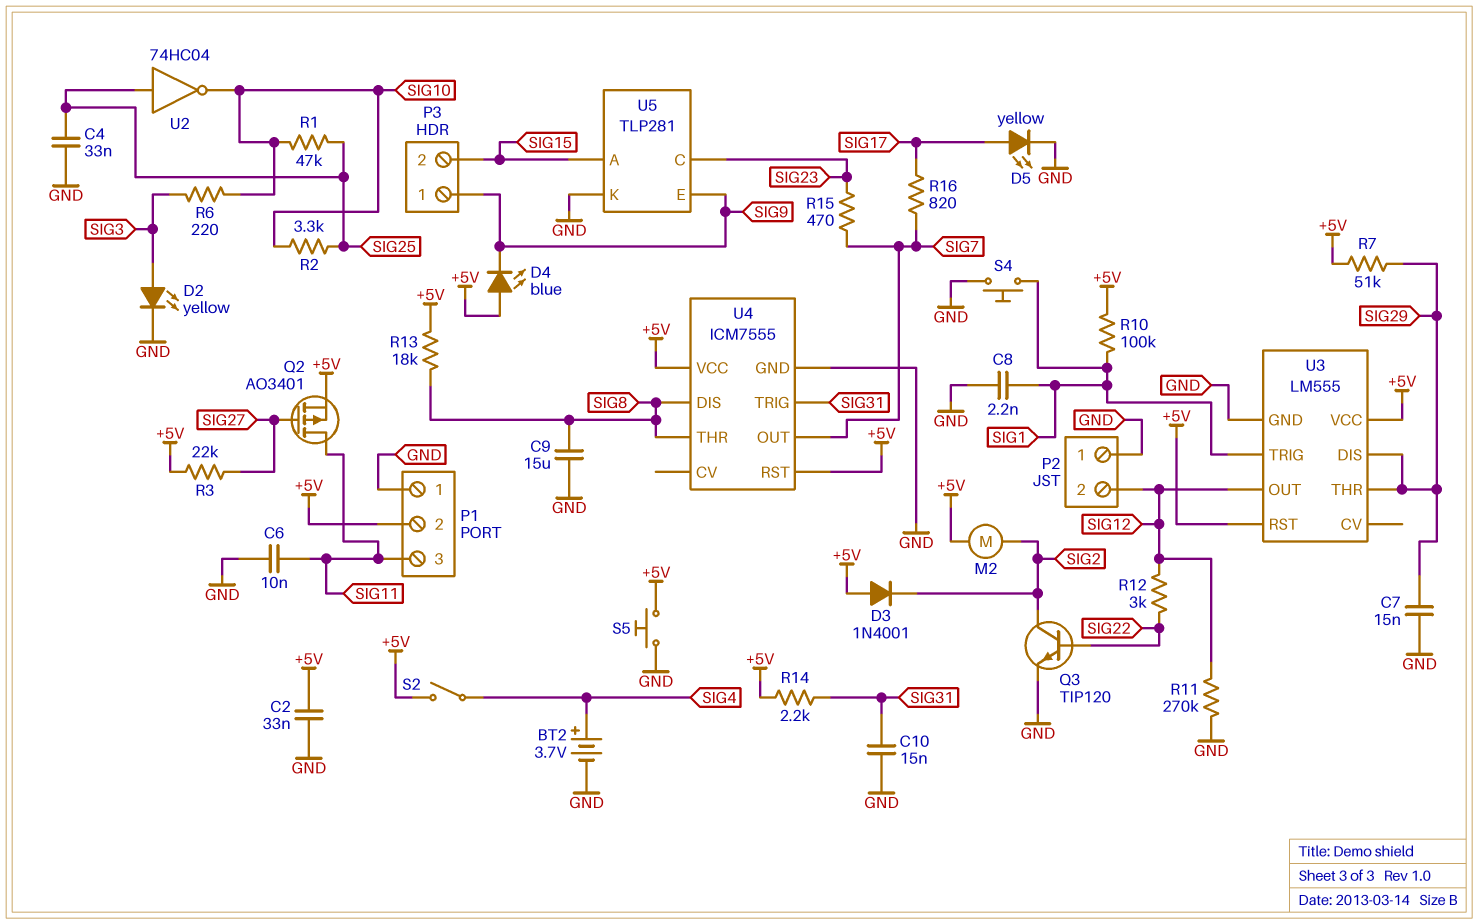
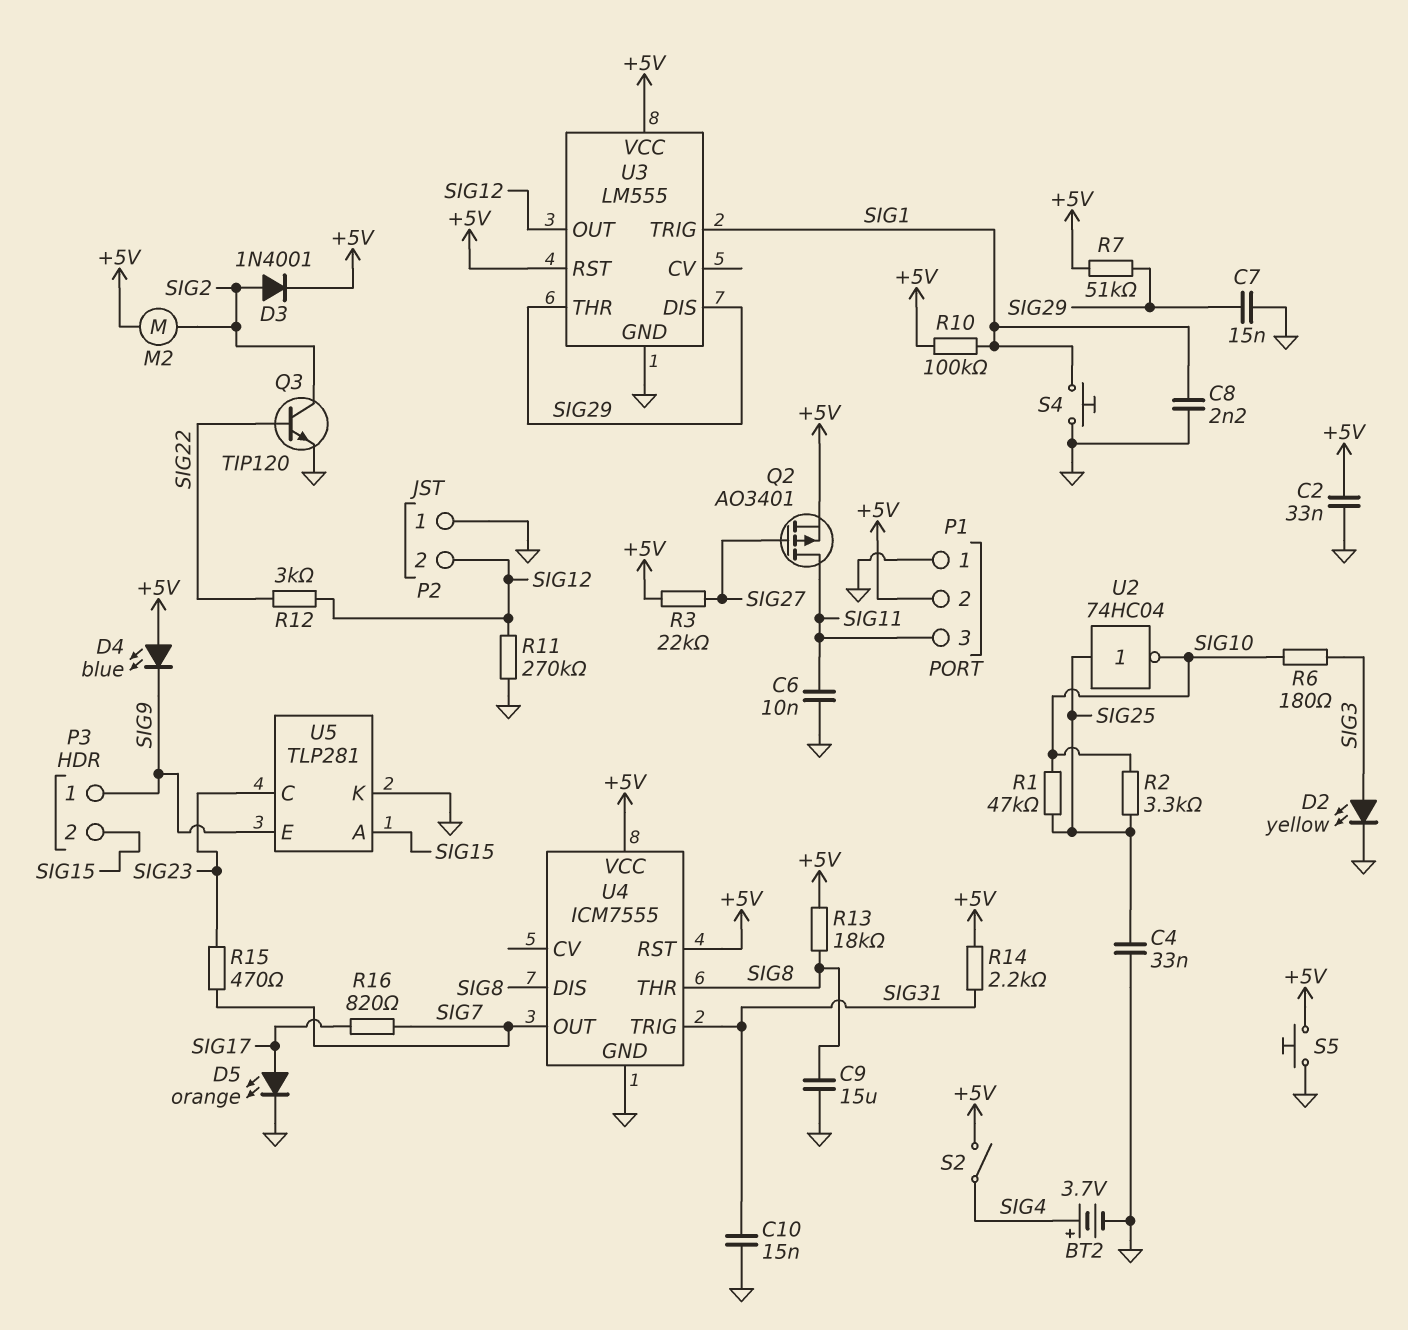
D3: diode 1N4001 (A +5V, K SIG2) -> diode 1N4001 (A SIG2, K +5V)
D5: LED yellow (A SIG17, K GND) -> LED orange (A SIG17, K GND)
R6: 220 (SIG3, SIG10) -> 180 (SIG3, SIG10)

